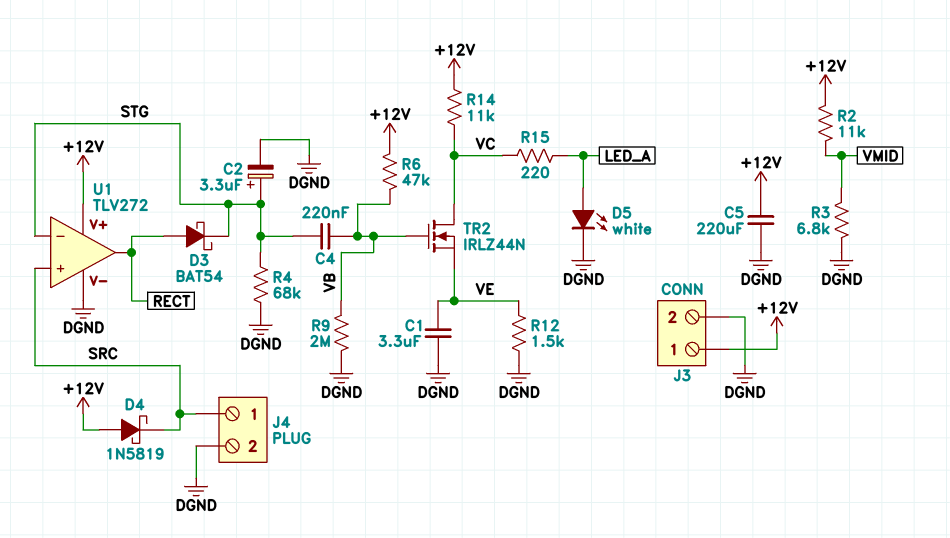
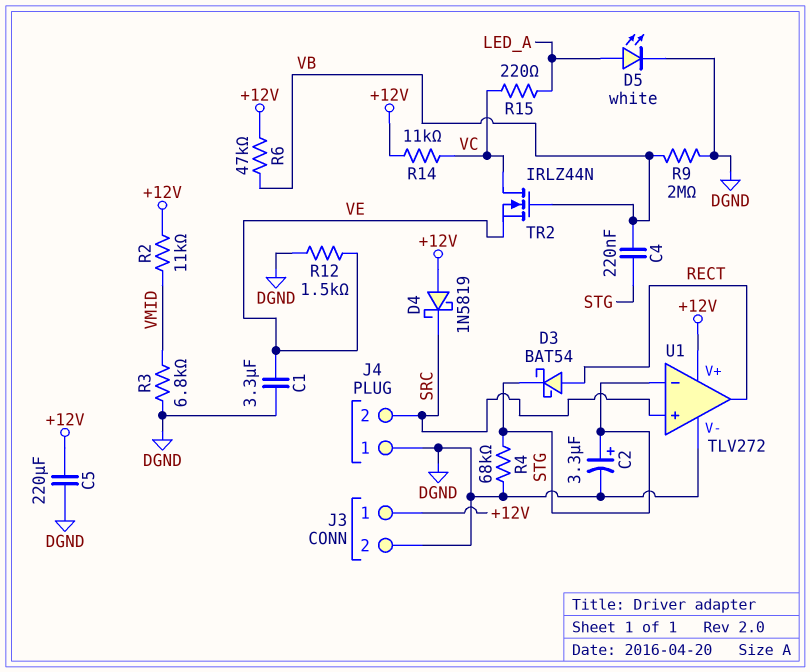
J4 pin 1: SRC -> DGND
J4 pin 2: DGND -> SRC

